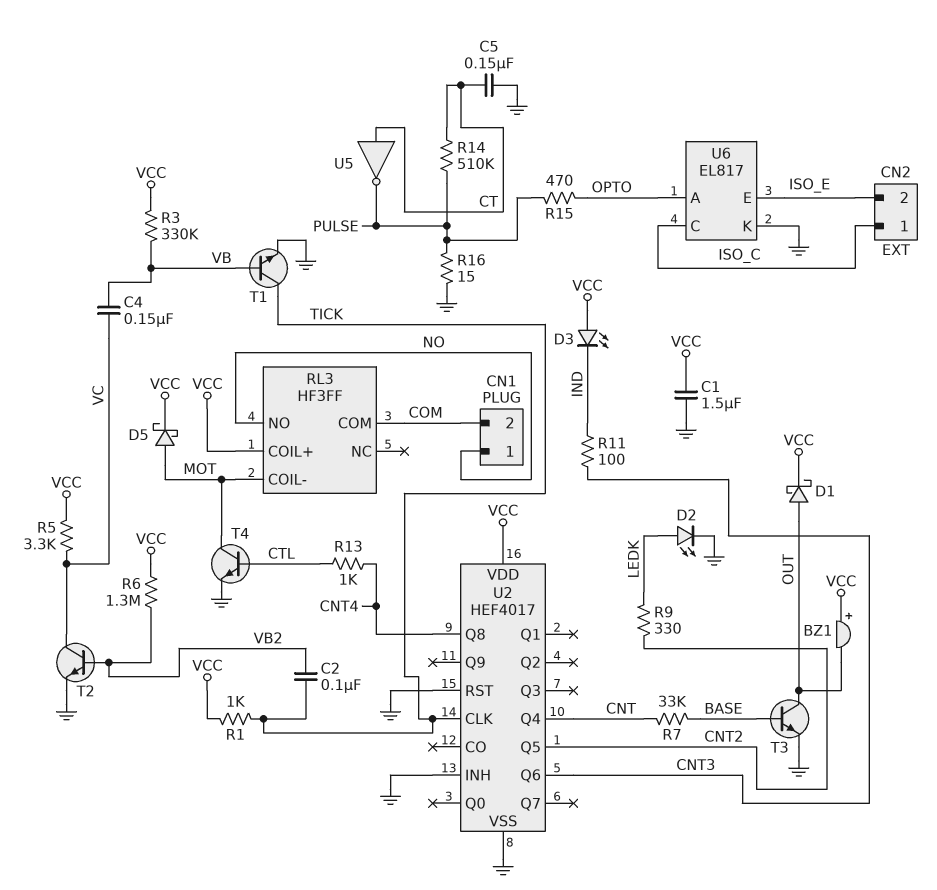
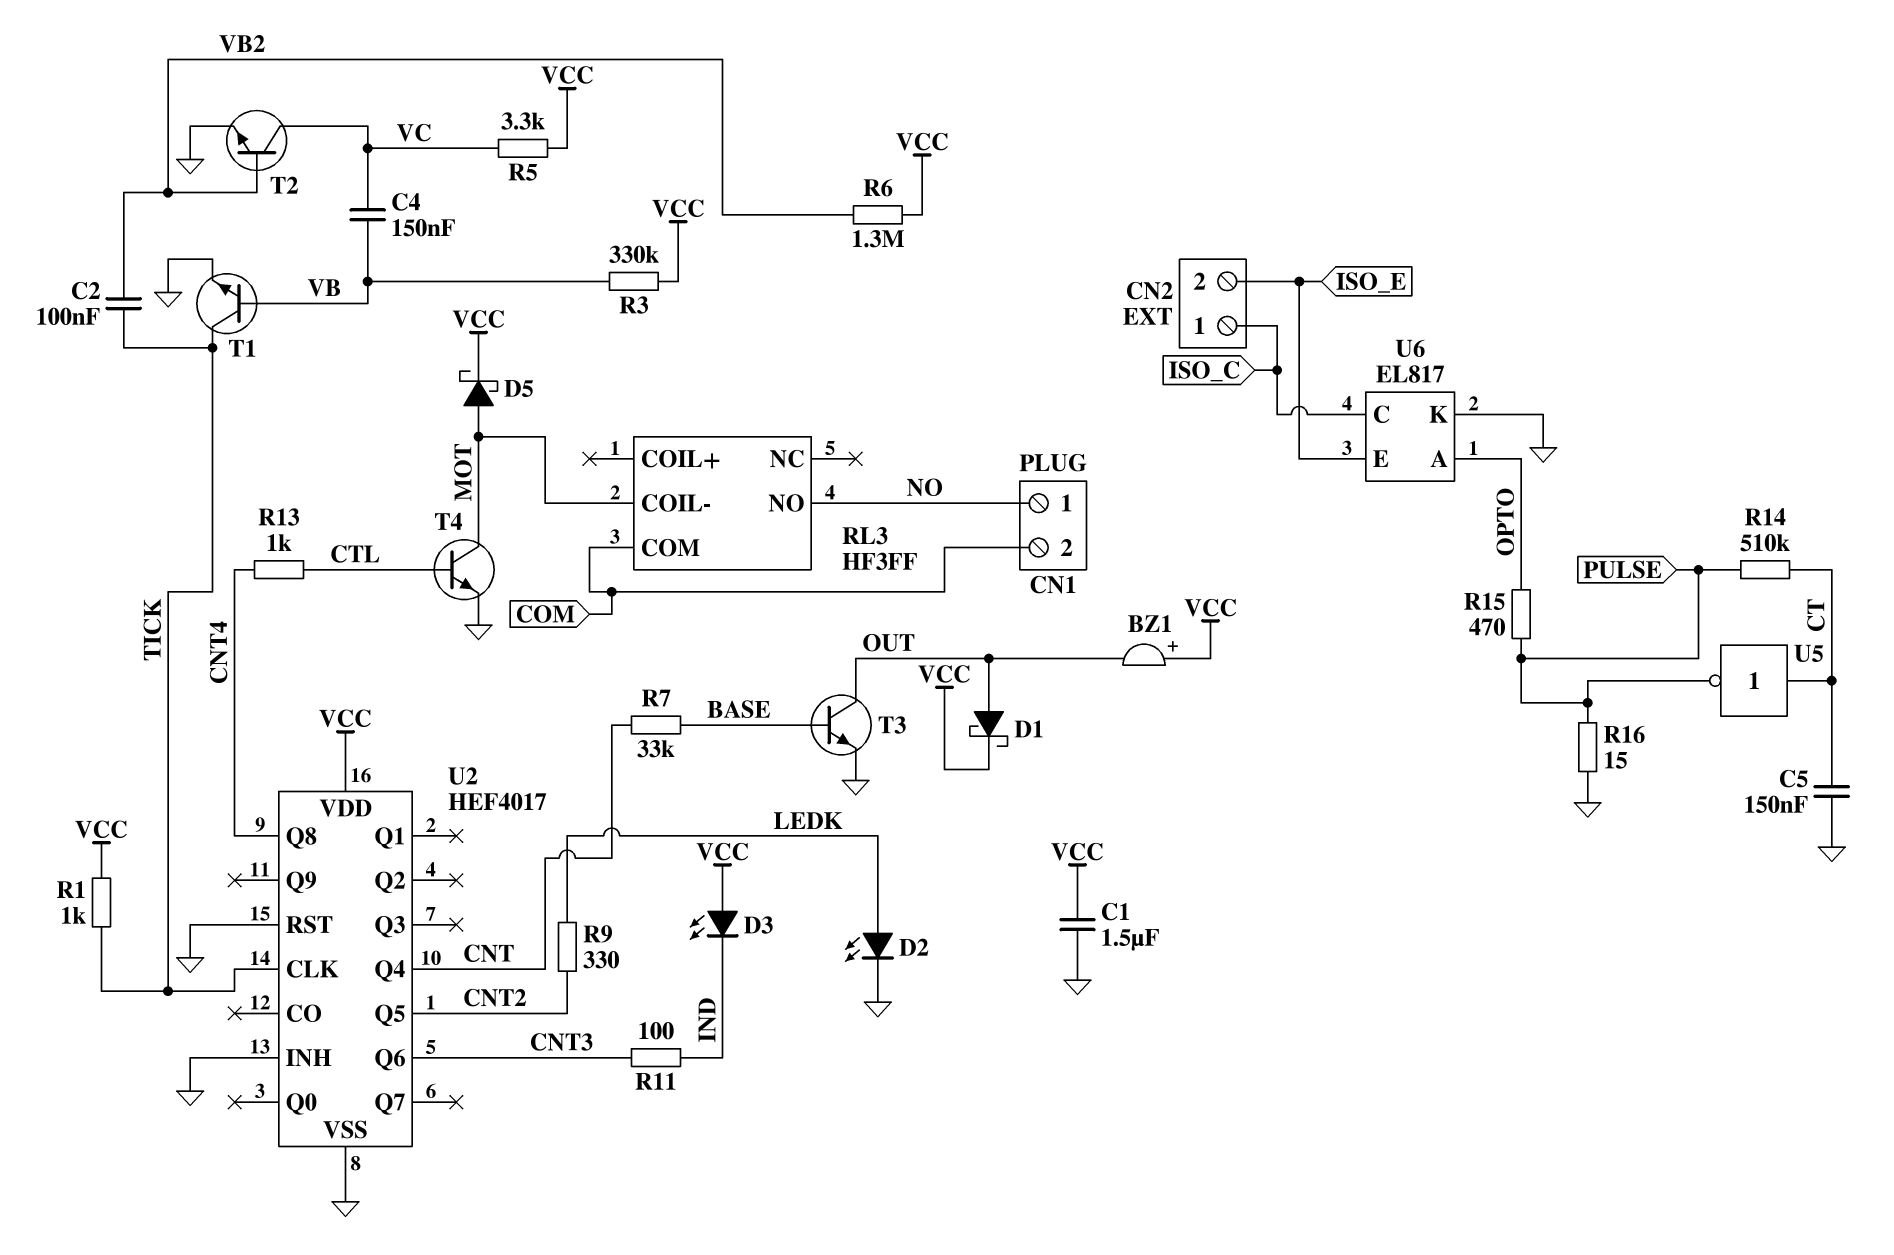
RL3 pin COIL+: VCC -> none

